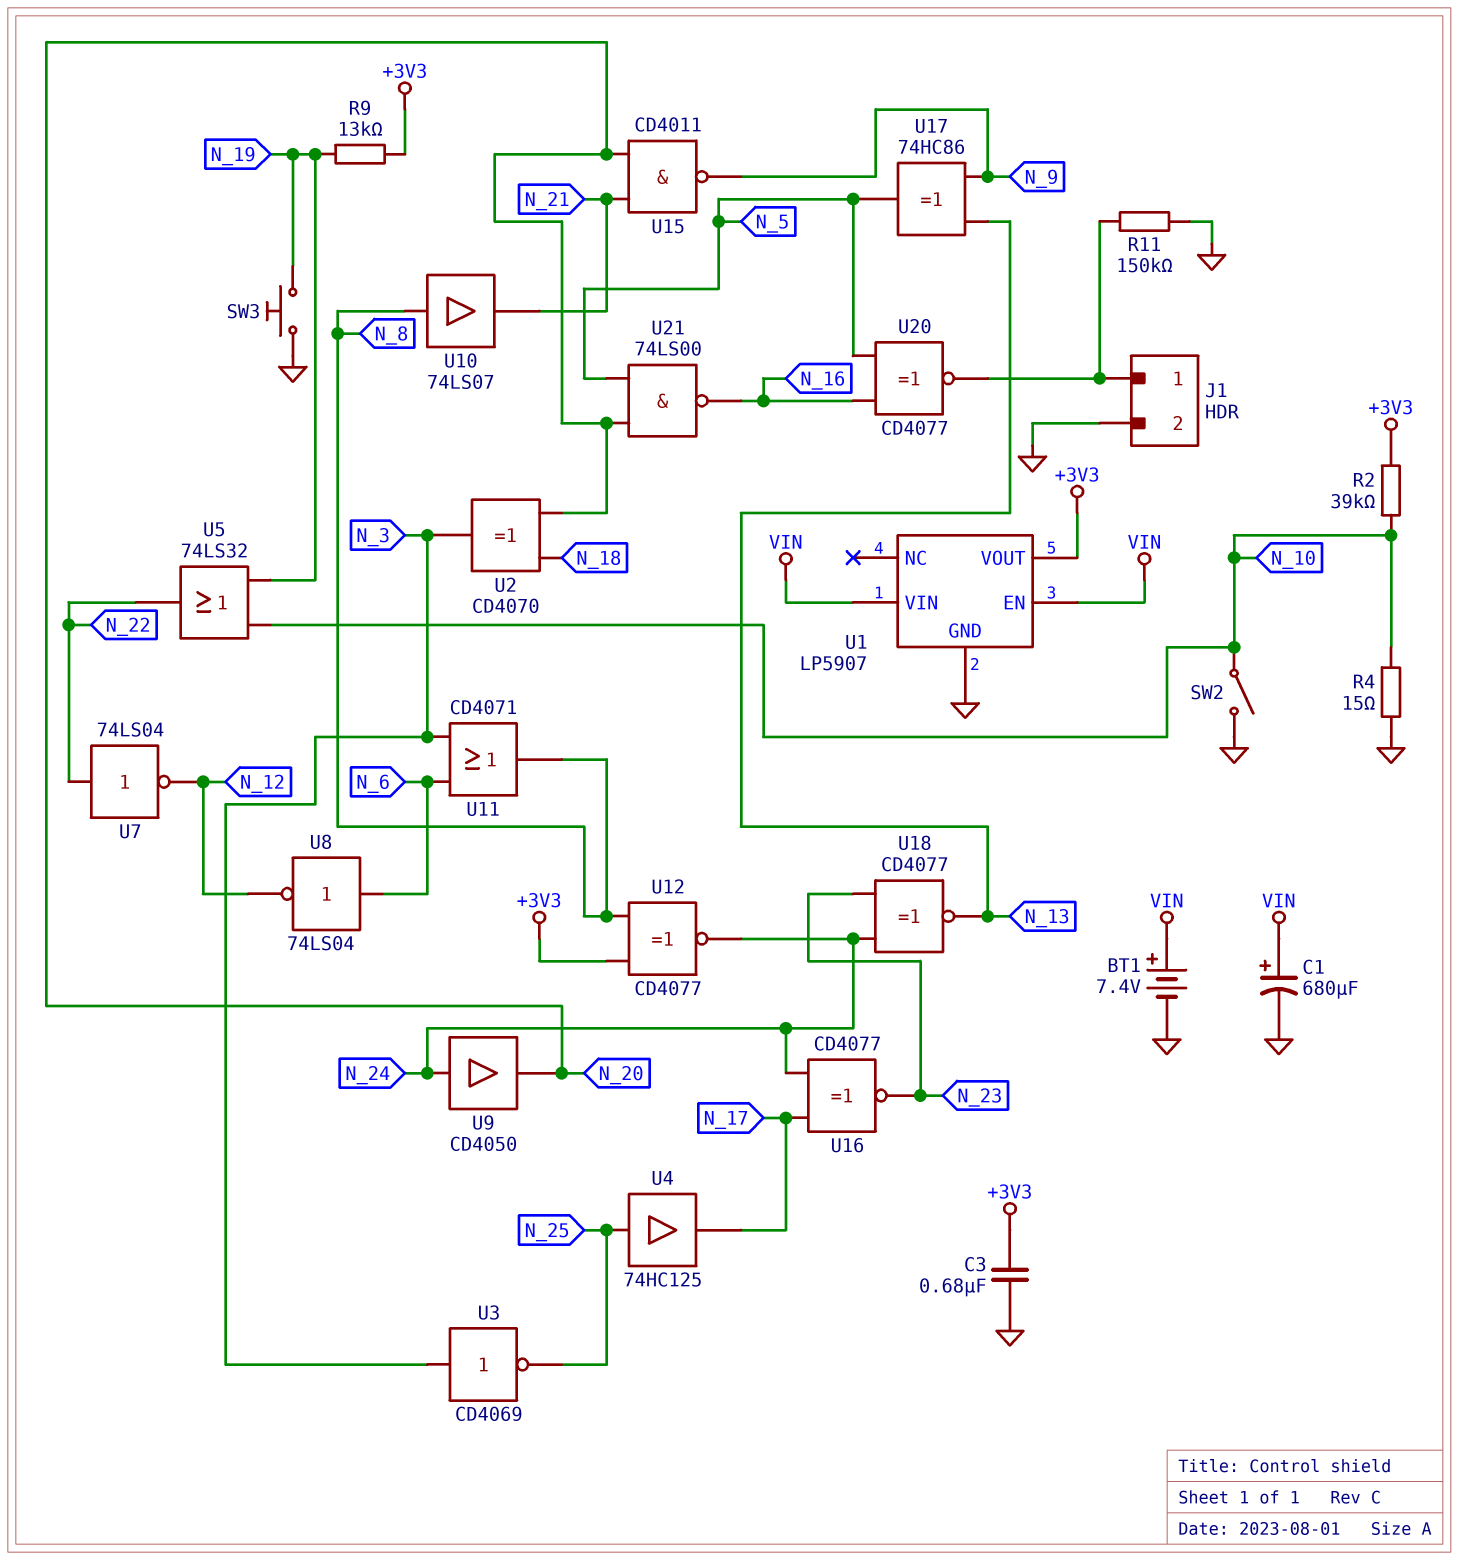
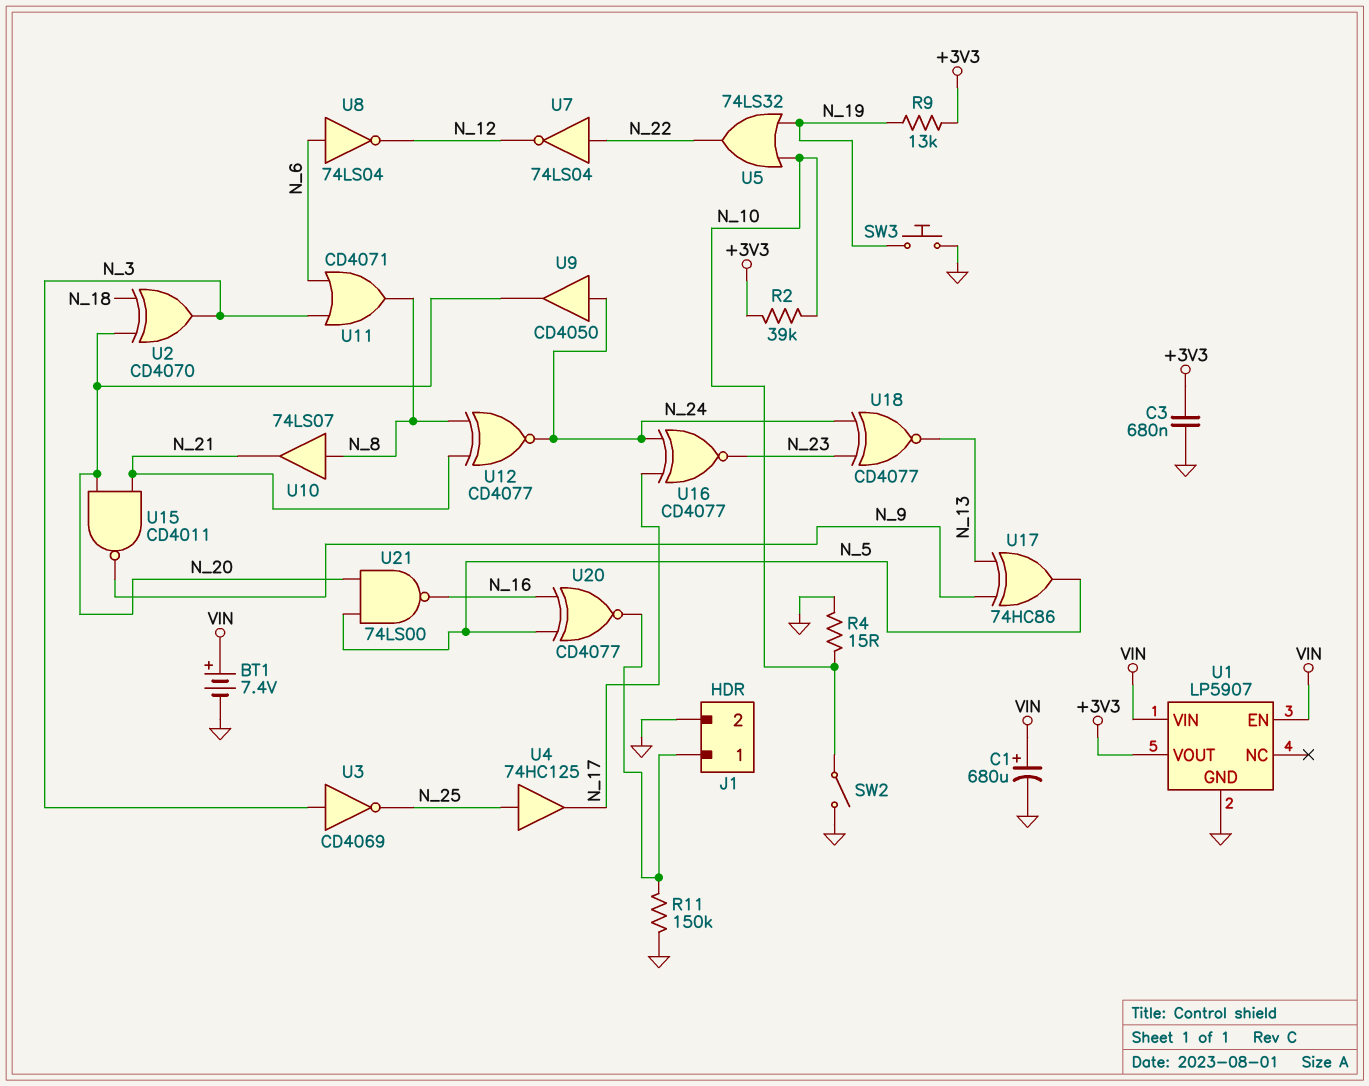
U12: XNOR CD4077 (in +3V3, in N_8, out N_24) -> XNOR CD4077 (in N_8, in N_21, out N_24)

